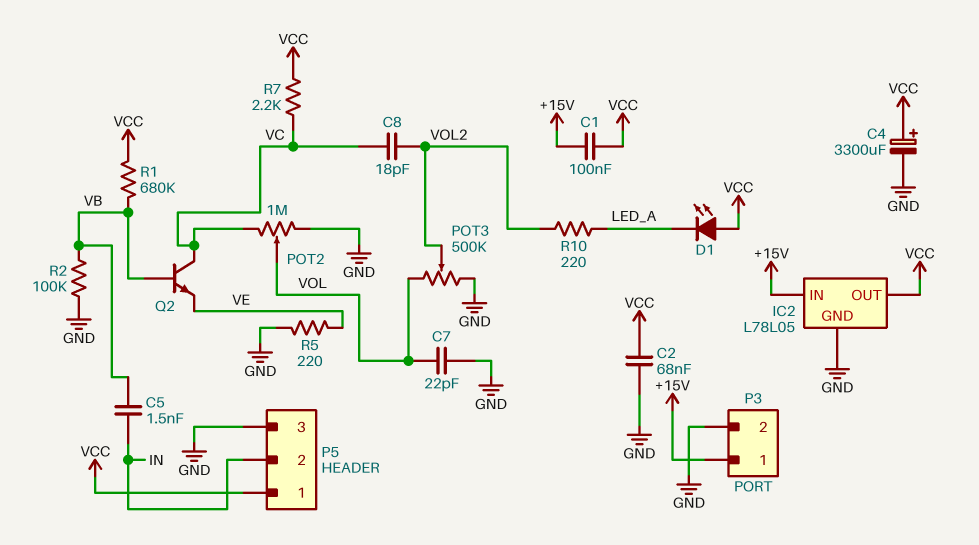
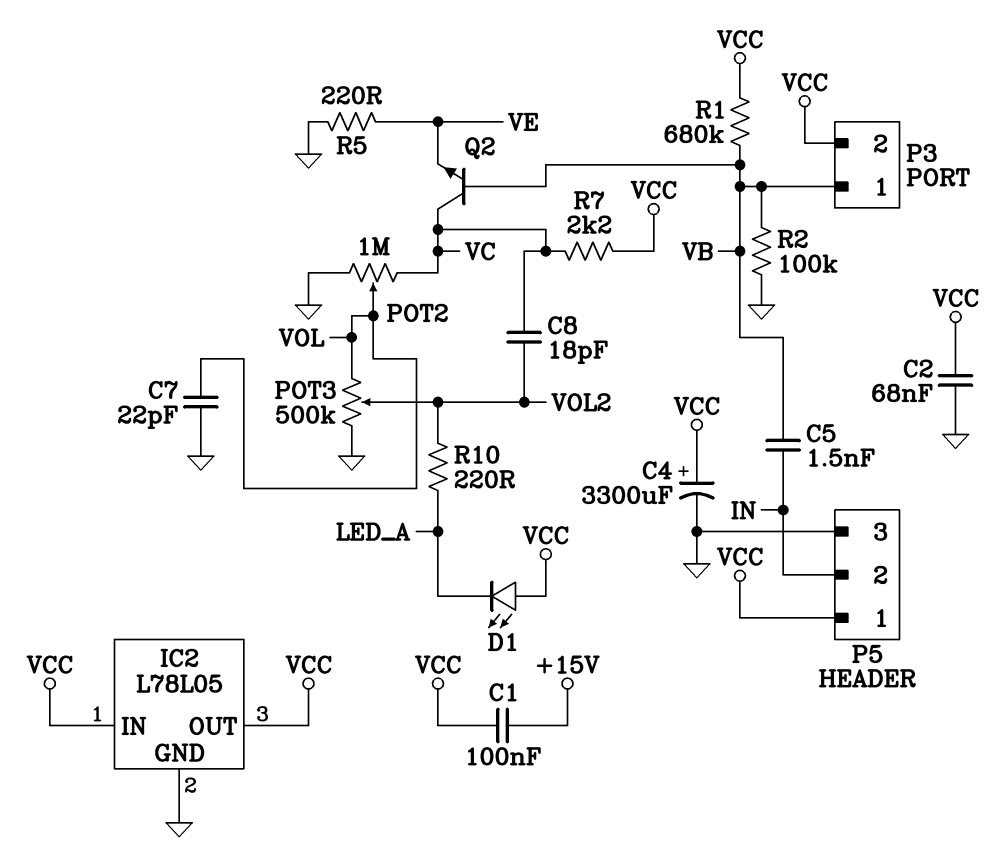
IC2 pin IN: +15V -> VCC
P3 pin 1: +15V -> VB
P3 pin 2: GND -> VCC

